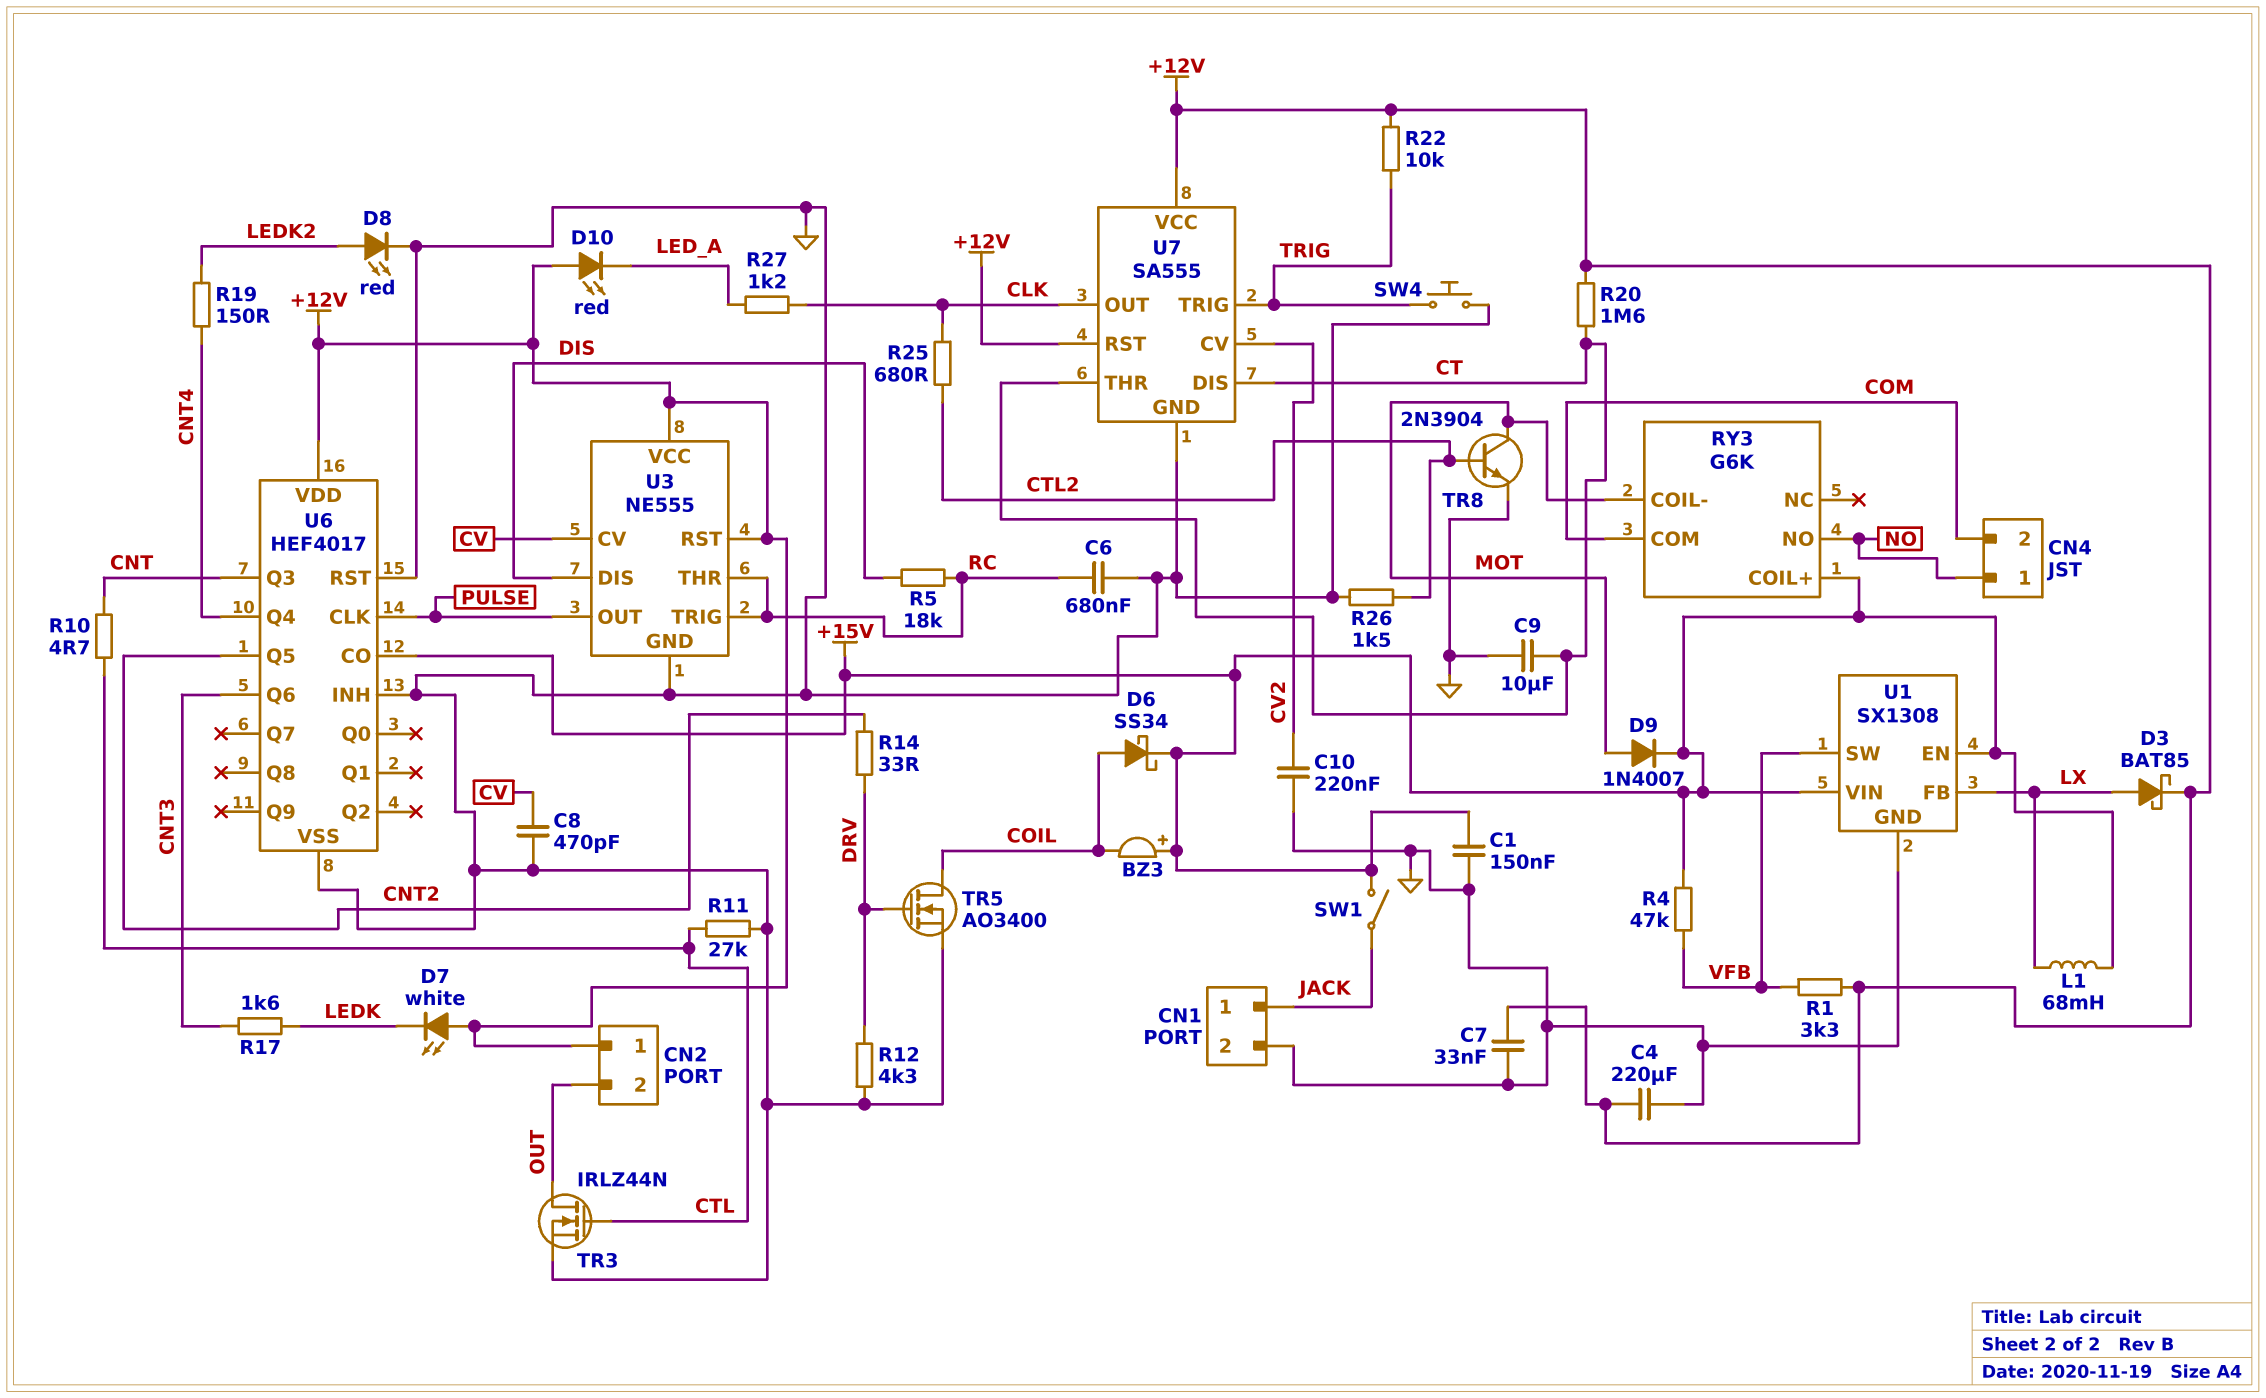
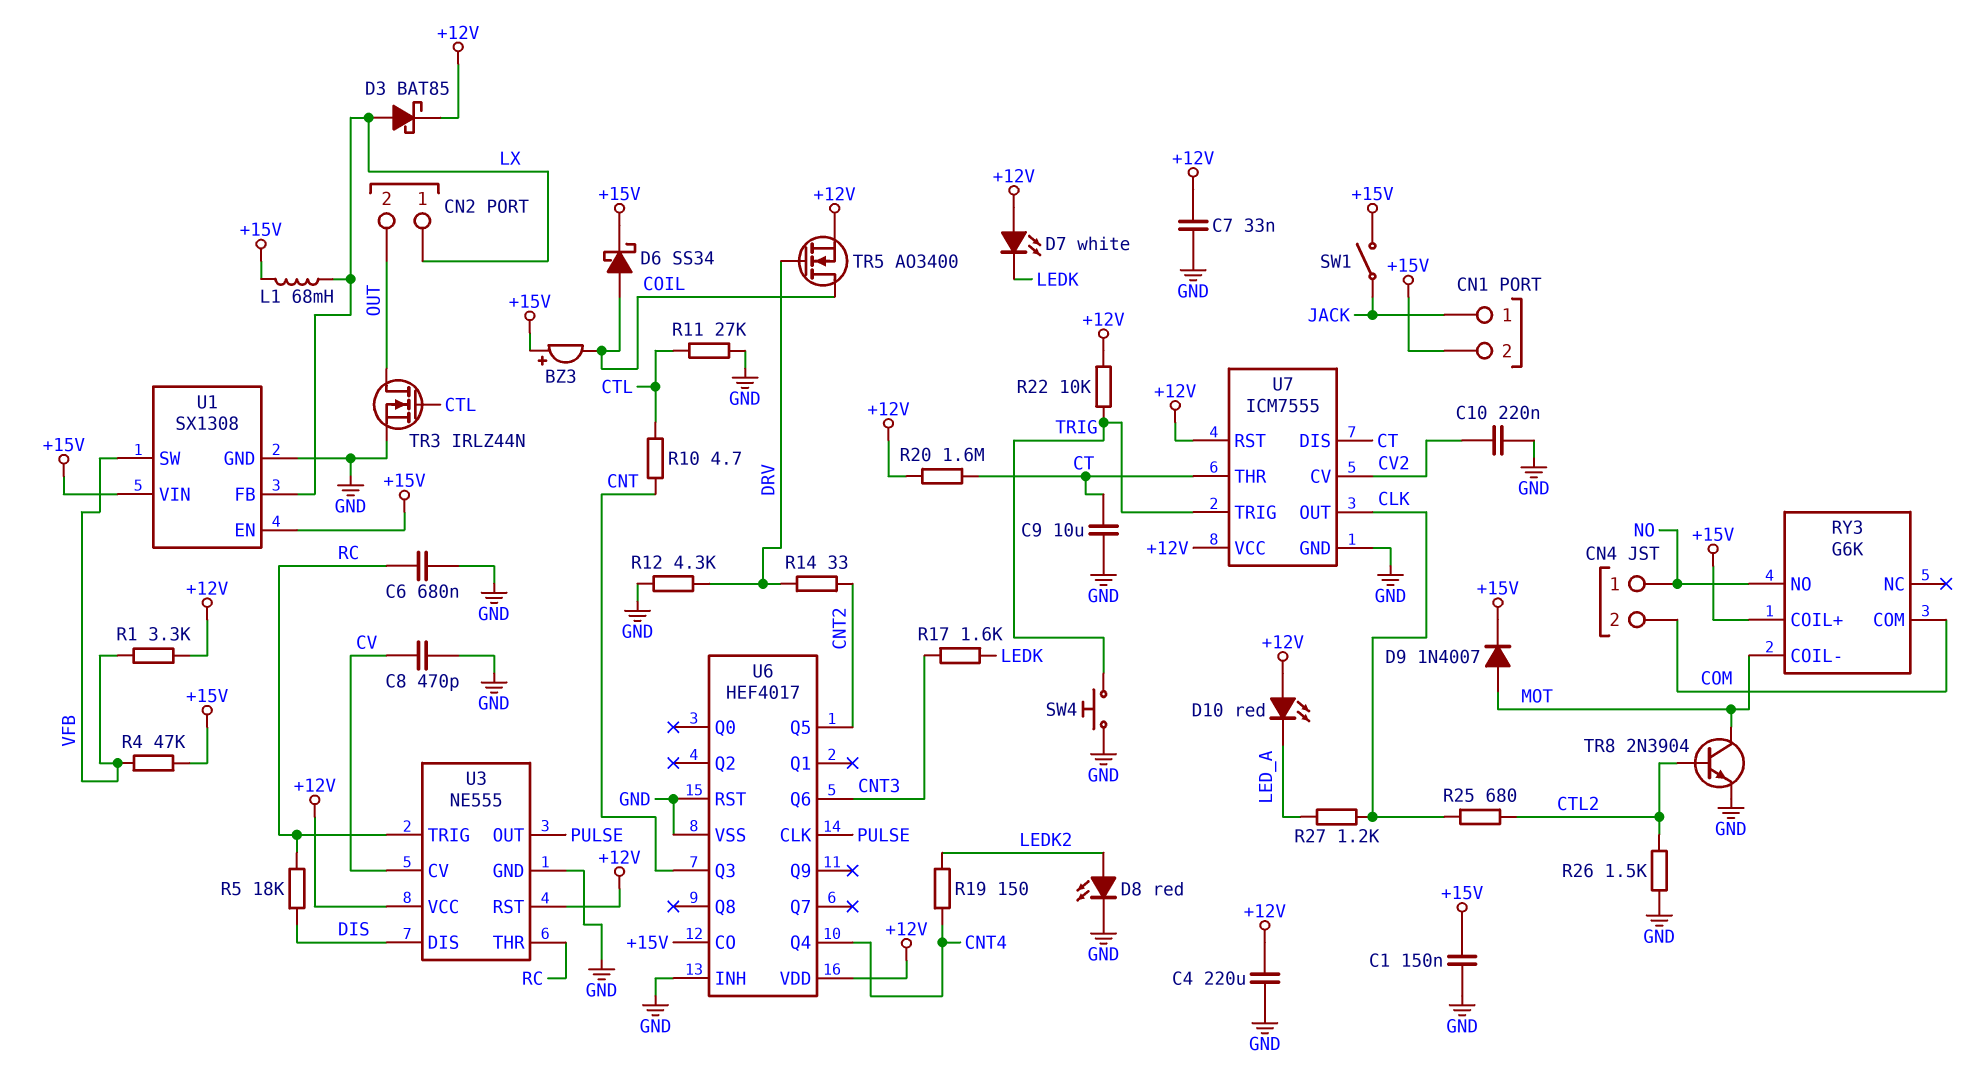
CN1 pin 2: GND -> +15V
CN2 pin 1: +12V -> LX
TR5: NMOS AO3400 (G DRV, D COIL, S GND) -> NMOS AO3400 (G DRV, D COIL, S +12V)
U7: SA555 -> ICM7555

